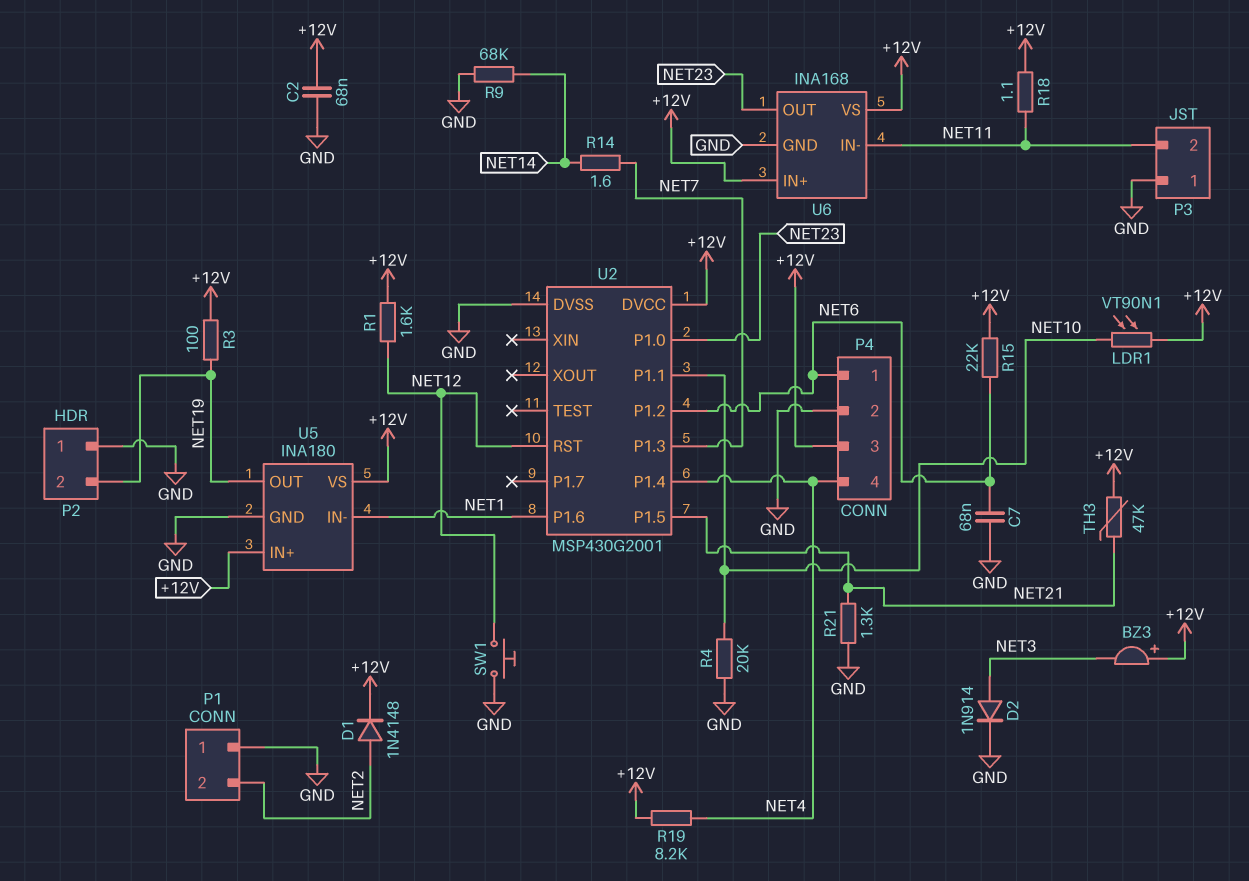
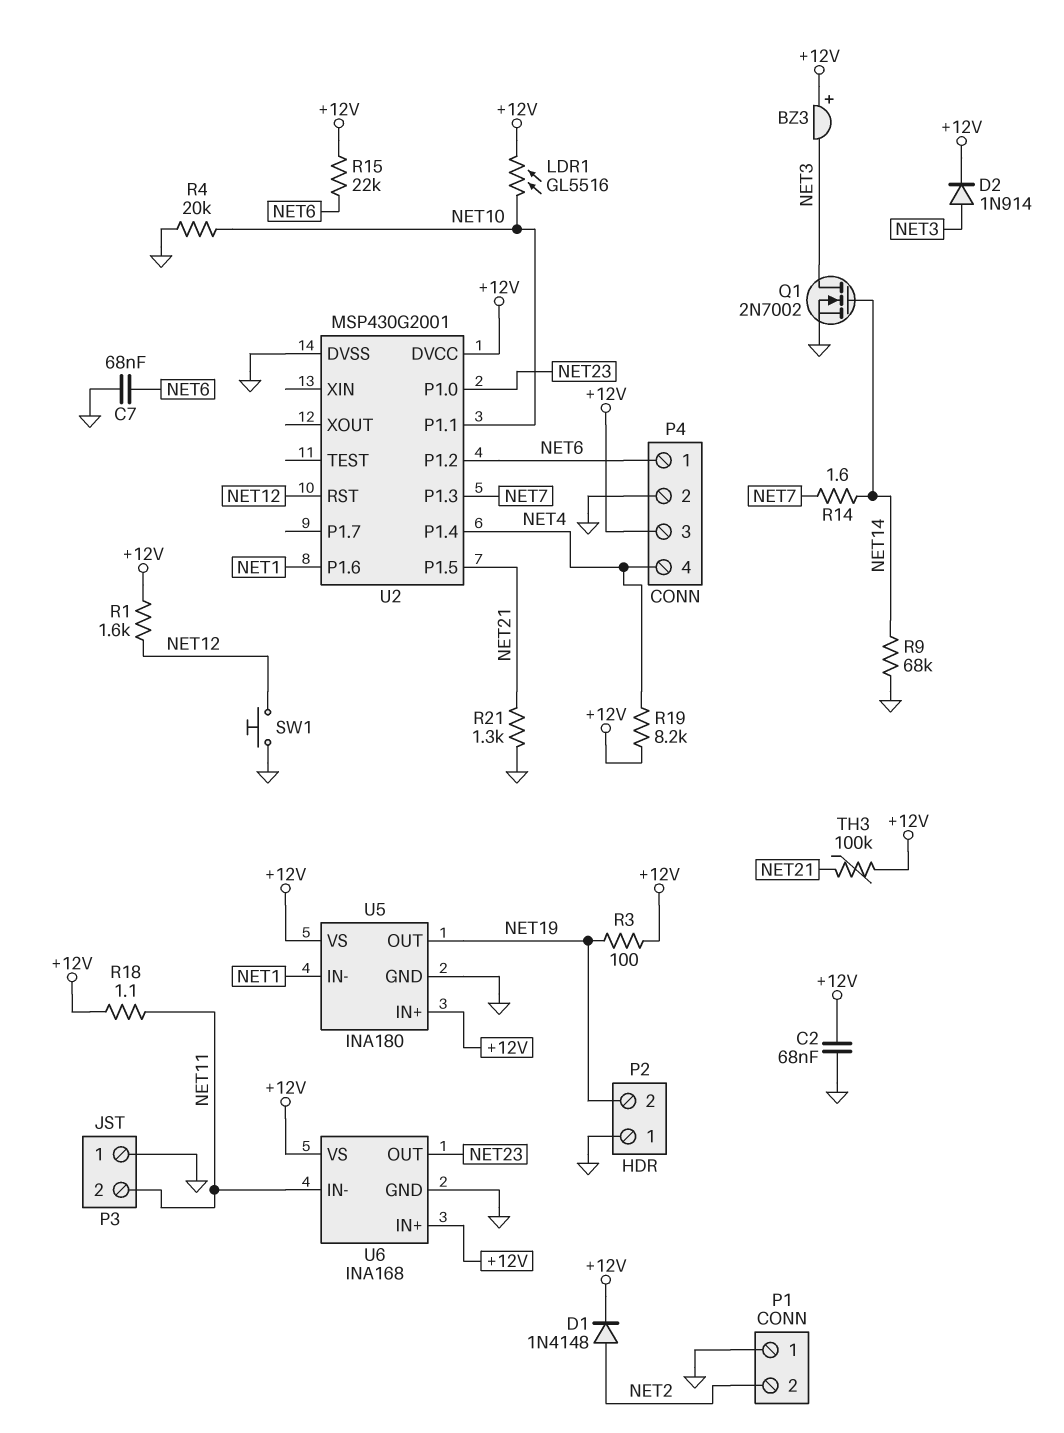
D2: diode 1N914 (A NET3, K GND) -> diode 1N914 (A NET3, K +12V)
LDR1: VT90N1 (+12V, NET10) -> GL5516 (+12V, NET10)
Q1: none -> NMOS 2N7002 (G NET14, D NET3, S GND)
TH3: 47k (+12V, NET21) -> 100k (+12V, NET21)

